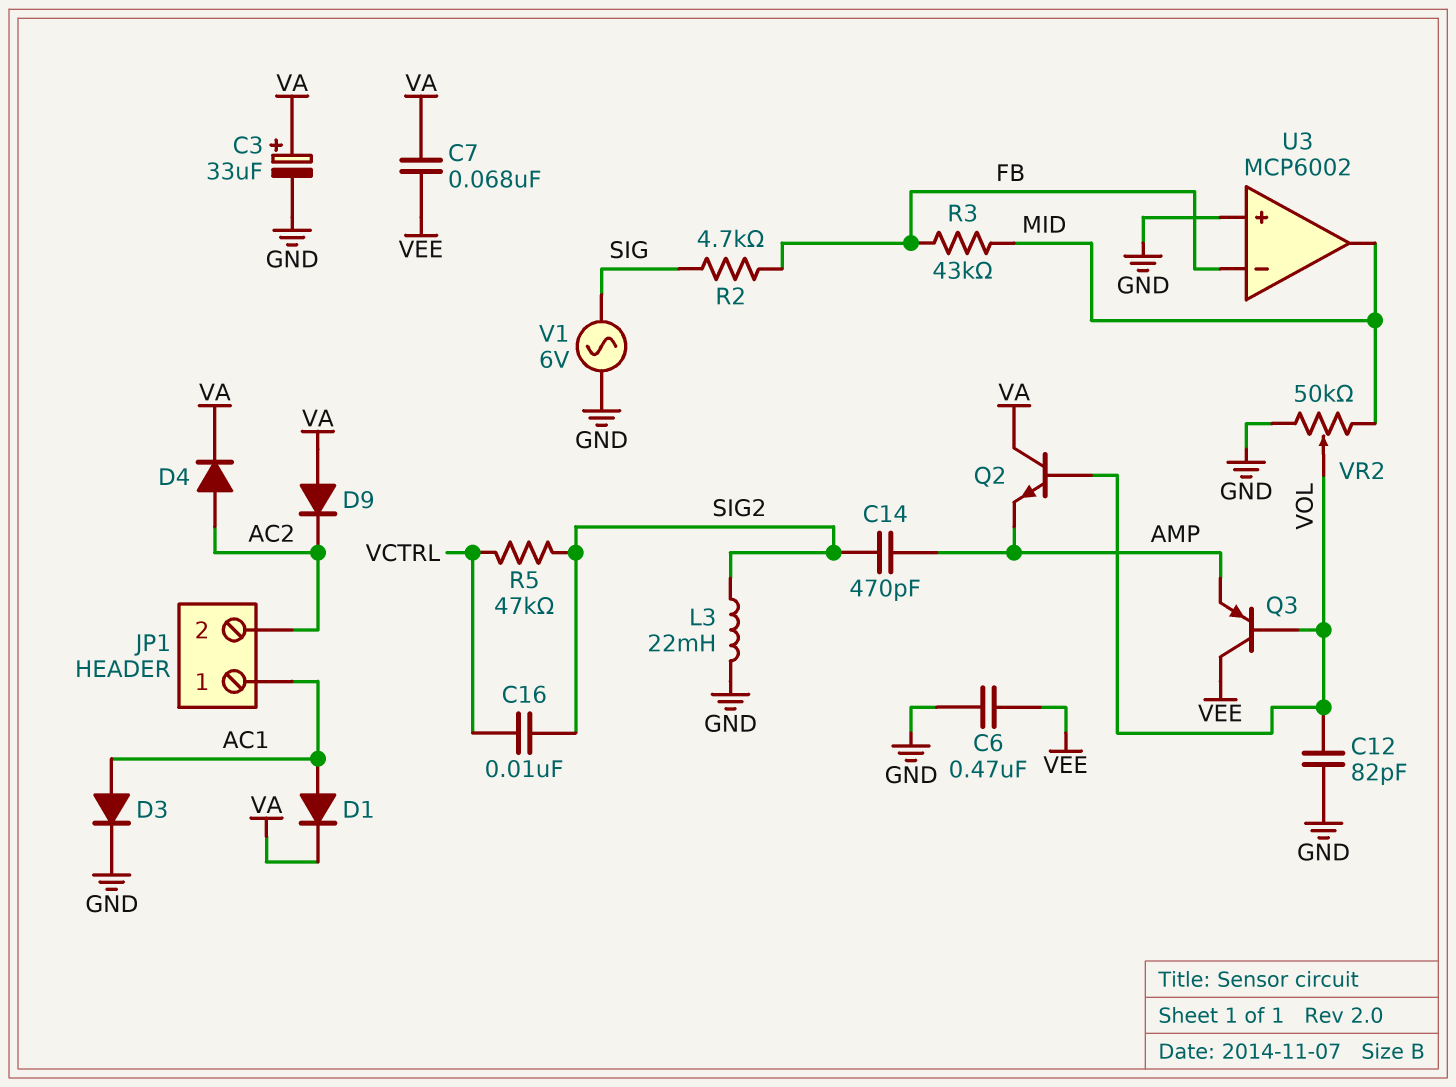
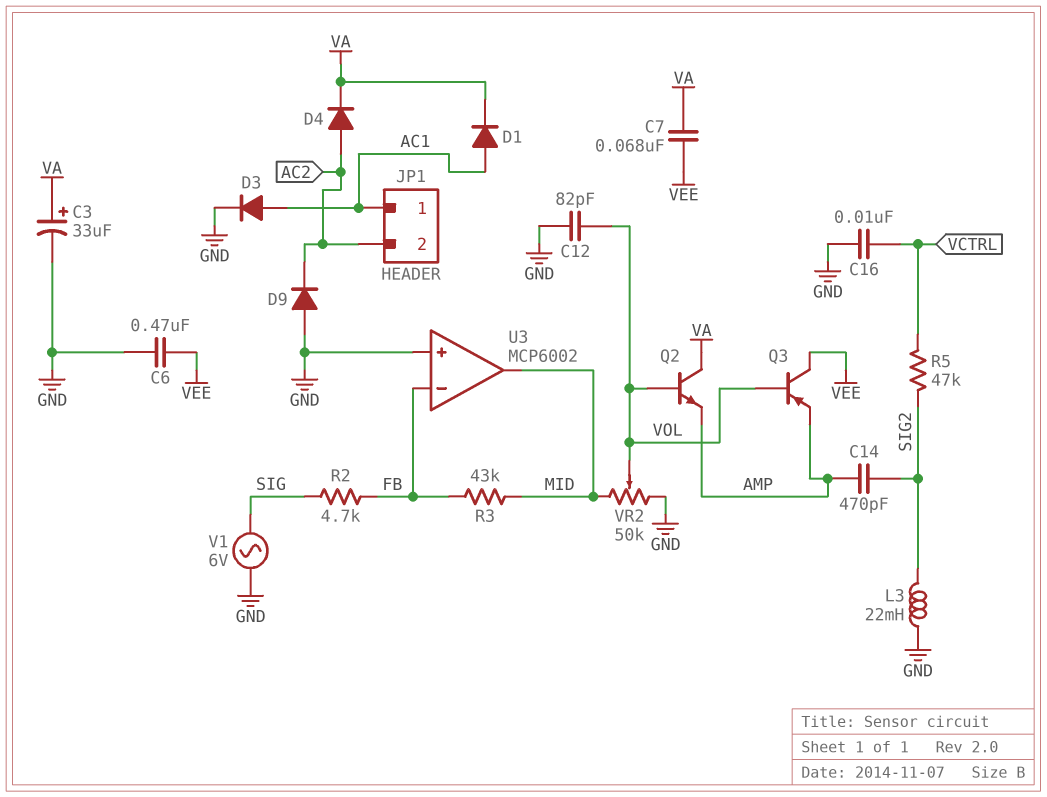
C16: 10nF (SIG2, VCTRL) -> 10nF (GND, VCTRL)
D9: diode (A VA, K AC2) -> diode (A GND, K AC2)

